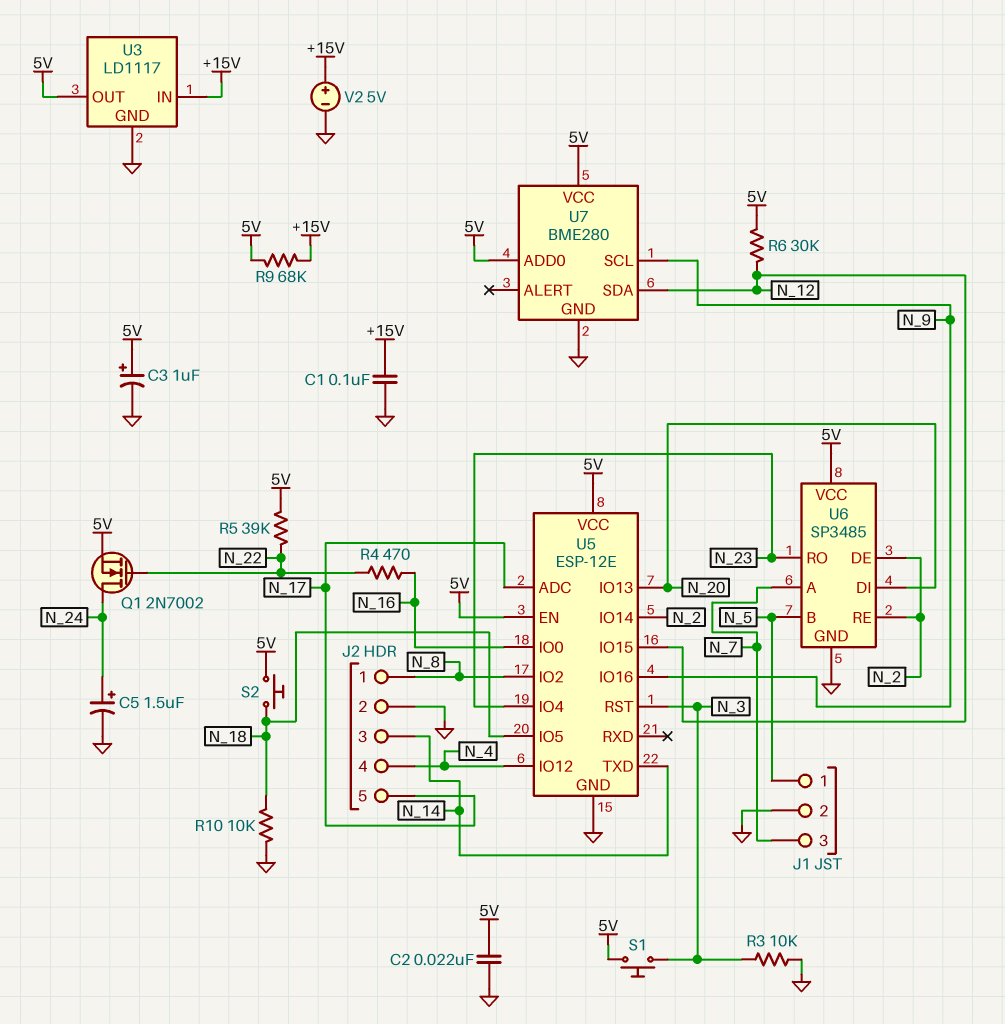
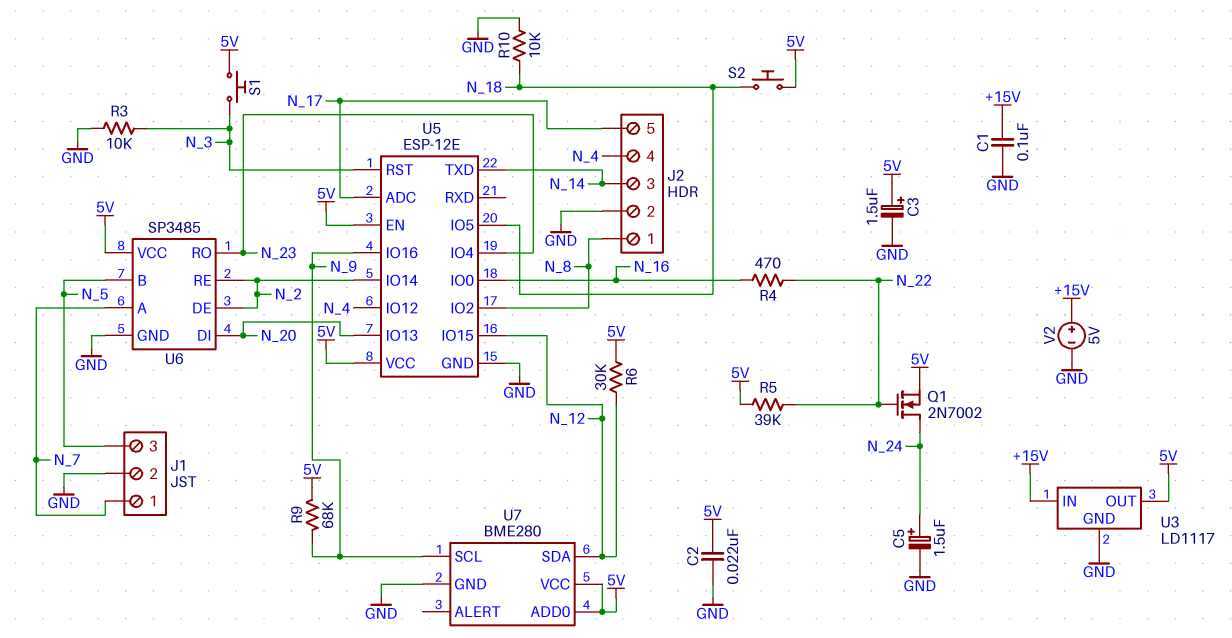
C3: 1uF (plus 5V, minus GND) -> 1.5uF (plus 5V, minus GND)
J1 pin 1: N_5 -> N_7
J1 pin 3: N_7 -> N_5
R9: 68k (+15V, 5V) -> 68k (5V, N_9)

